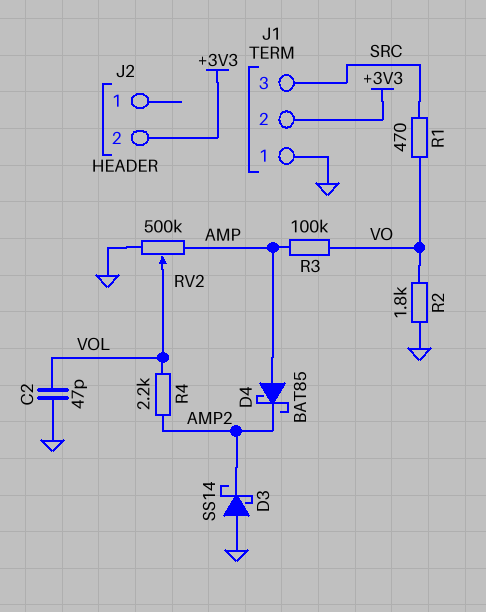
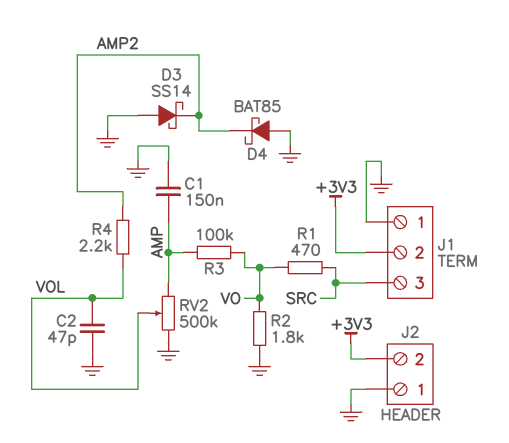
C1: none -> 150nF (AMP, GND)
D4: schottky BAT85 (A AMP, K AMP2) -> schottky BAT85 (A GND, K AMP2)
J2 pin 1: none -> GND

